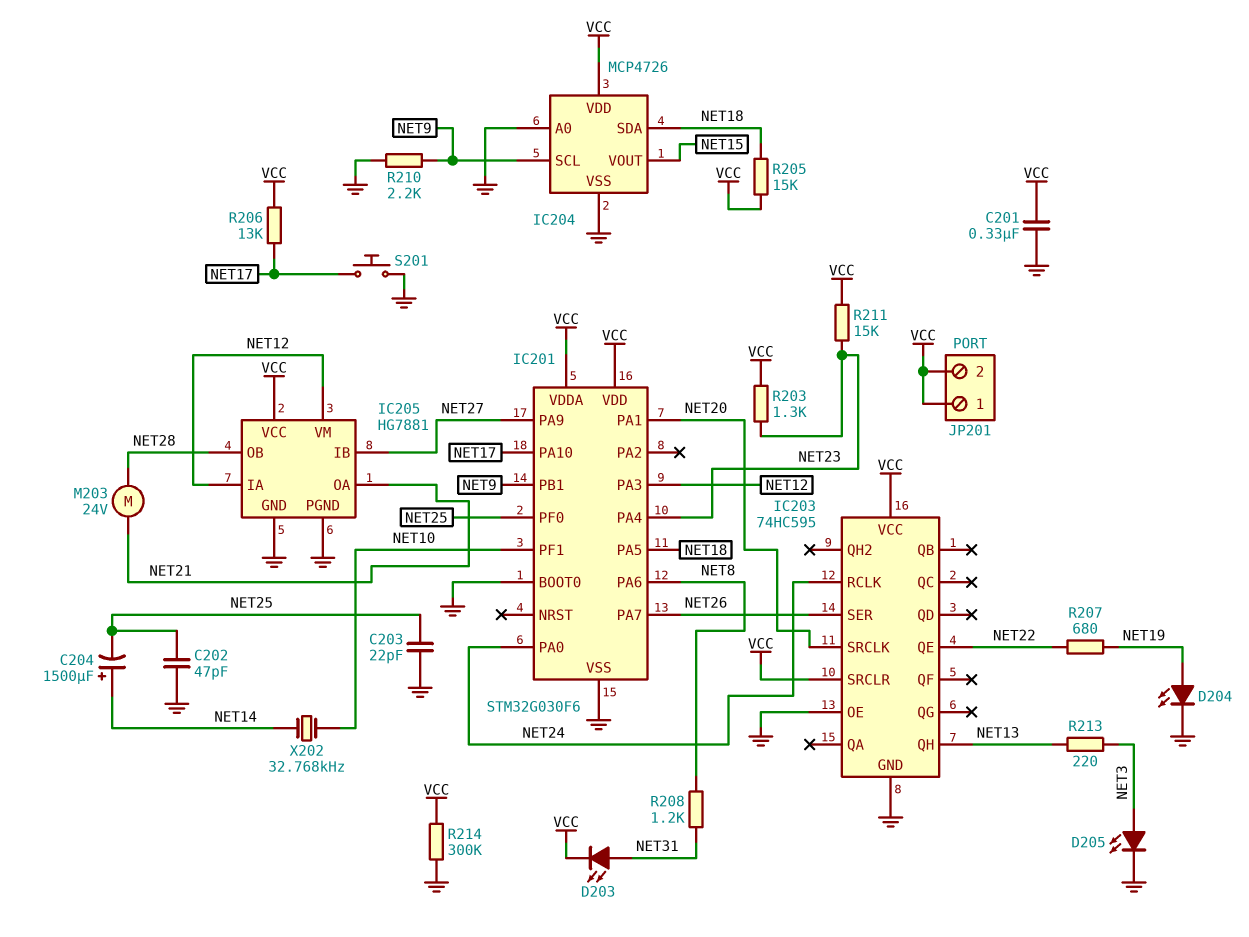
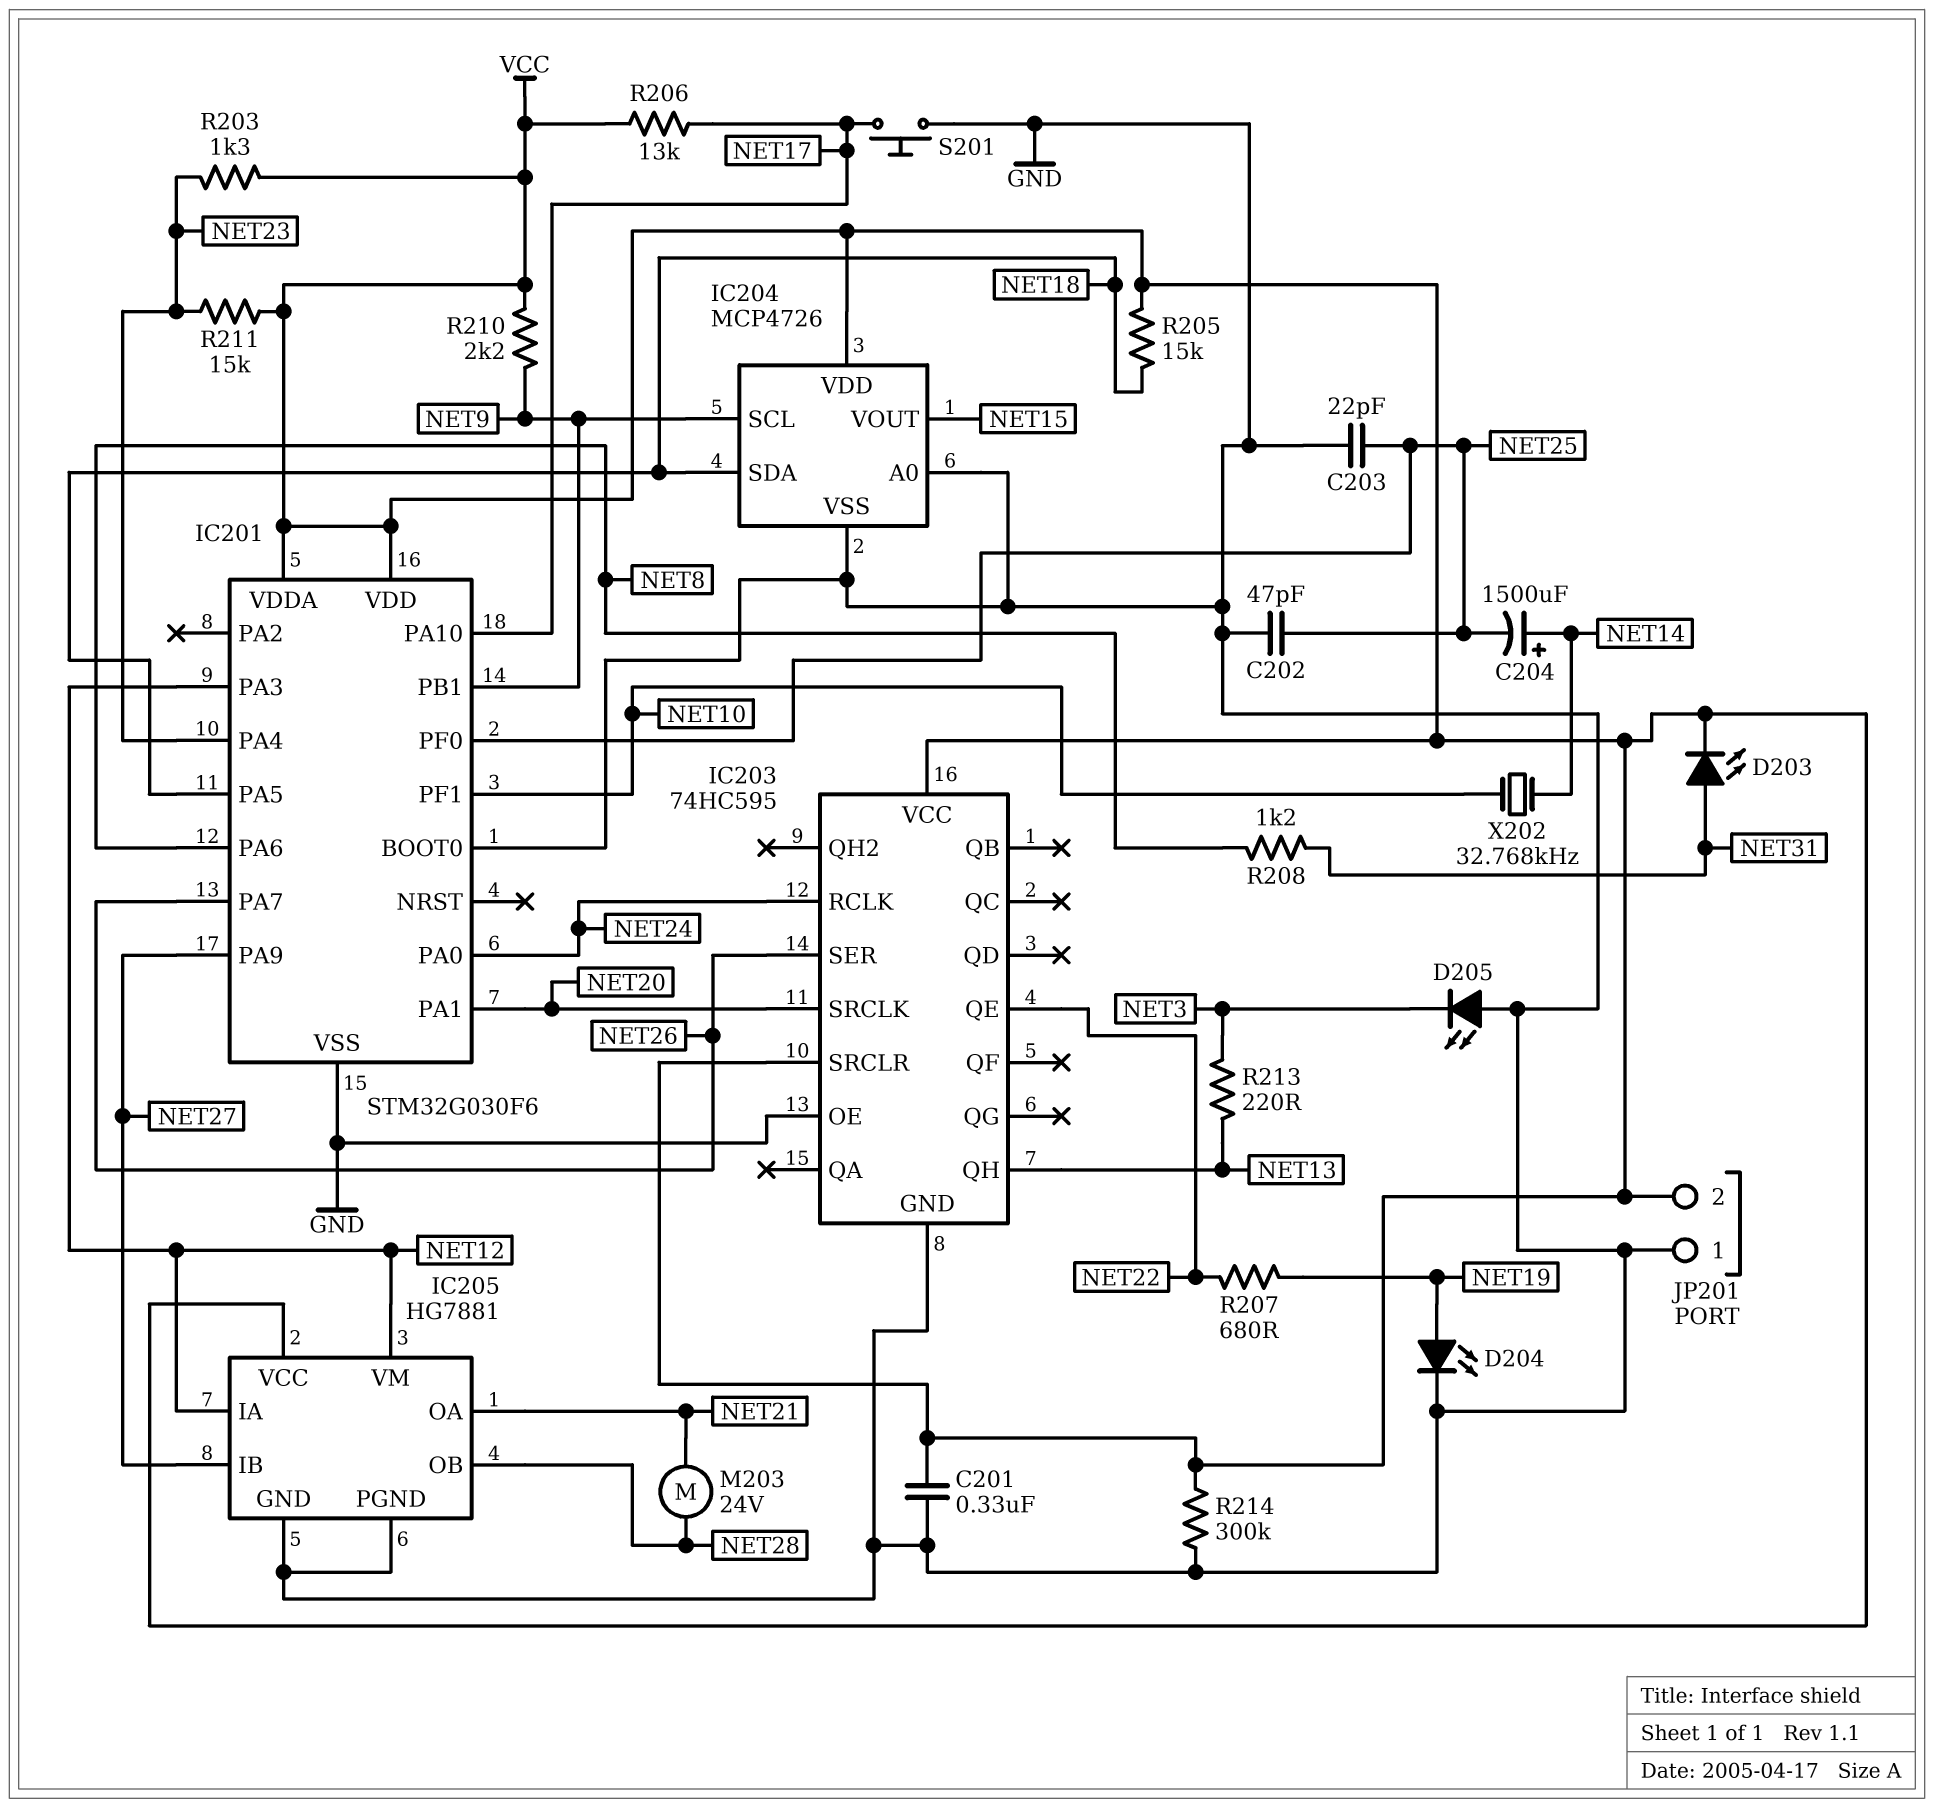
D205: LED (A NET3, K GND) -> LED (A GND, K NET3)
JP201 pin 1: VCC -> GND
R210: 2.2k (GND, NET9) -> 2.2k (NET9, VCC)

